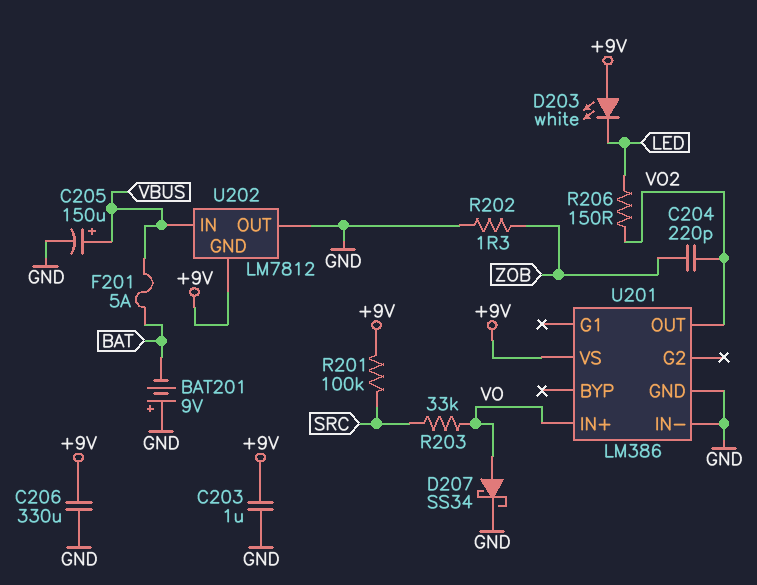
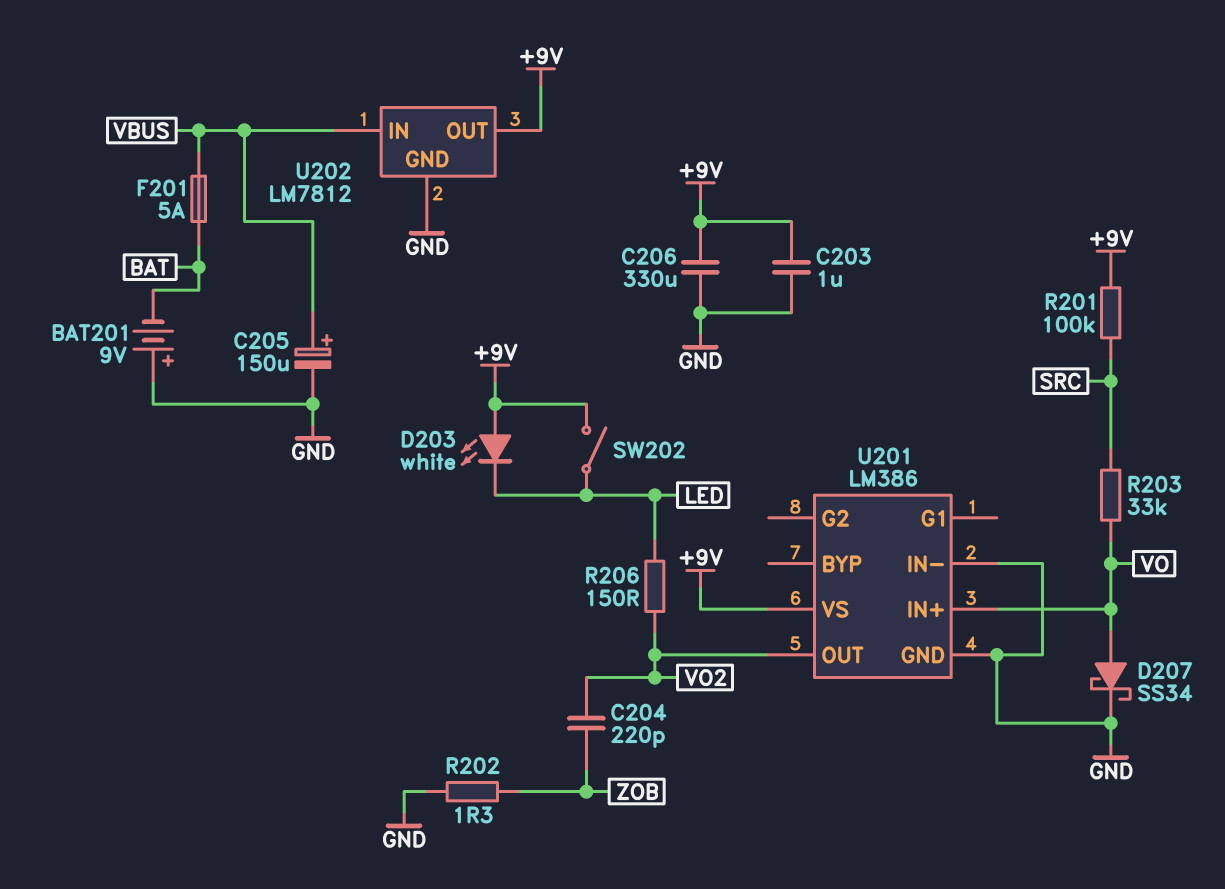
SW202: none -> switch (+9V, LED)
U202 pin GND: +9V -> GND
U202 pin OUT: GND -> +9V

